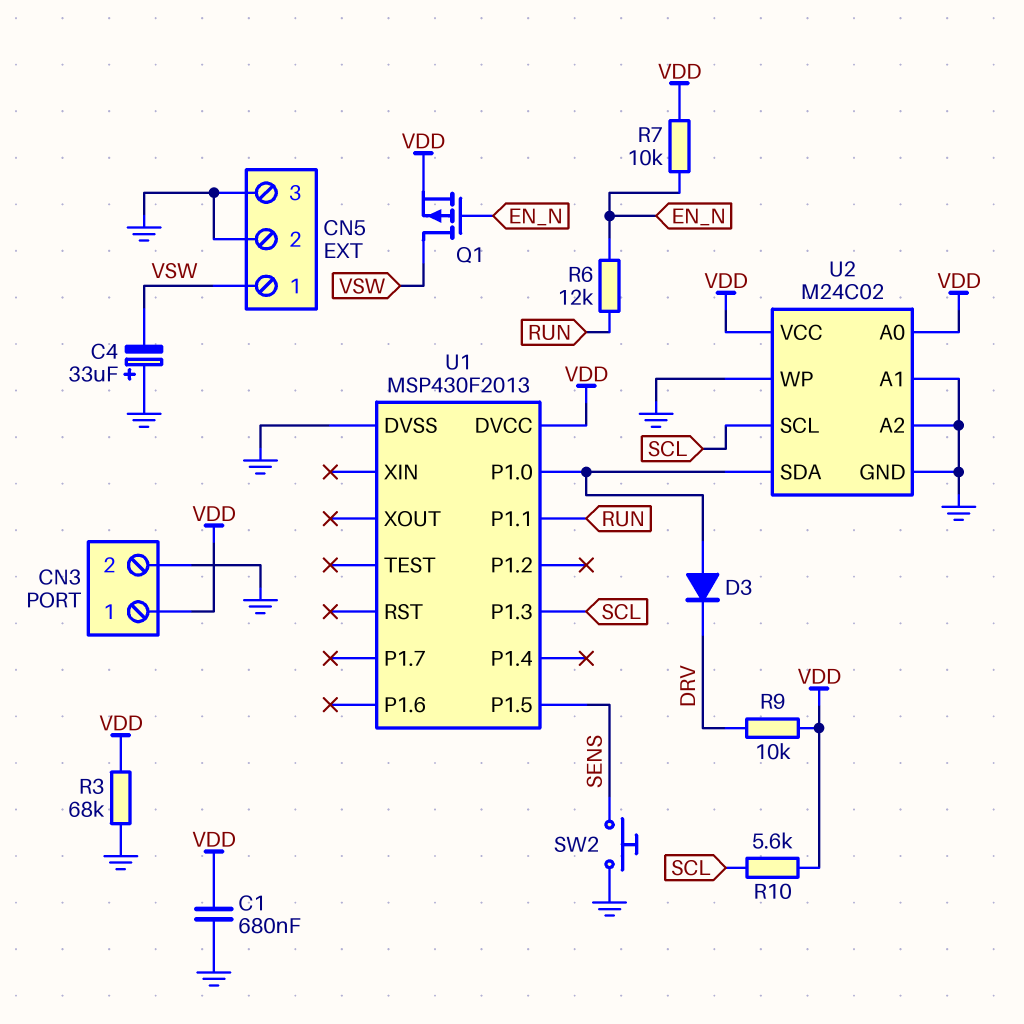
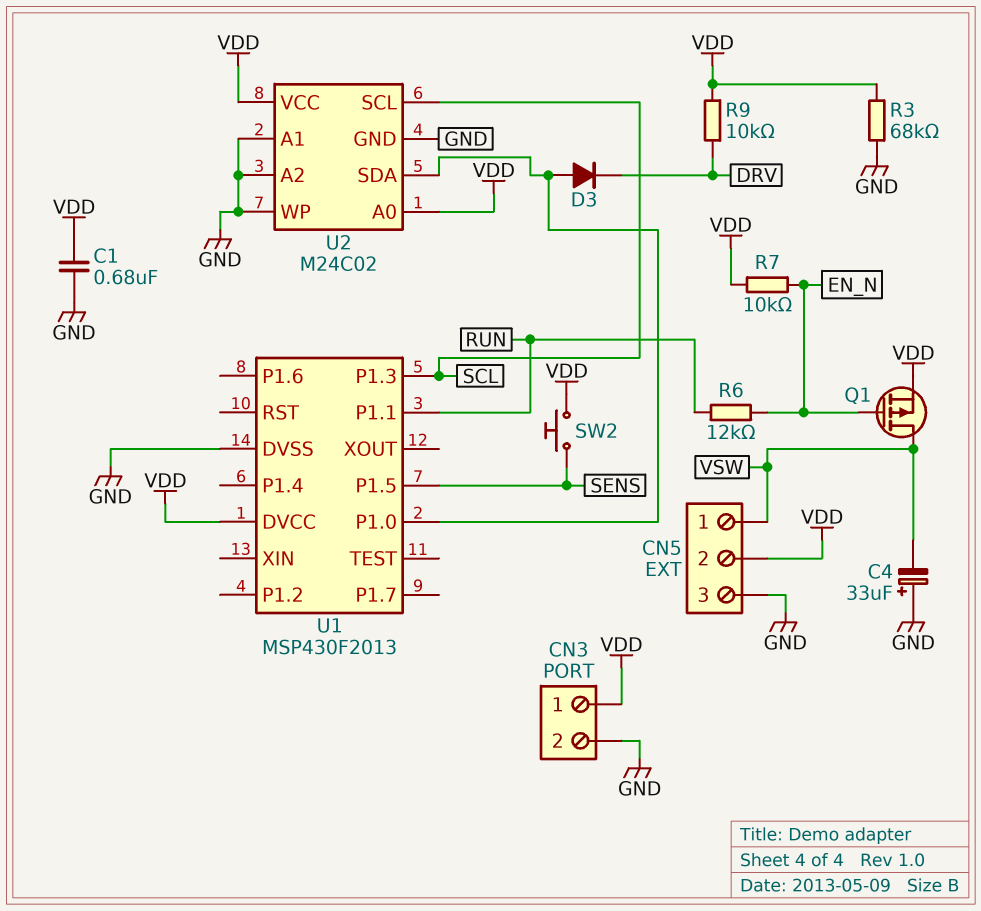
CN5 pin 2: GND -> VDD
R10: 5.6k (SCL, VDD) -> none
SW2: button (GND, SENS) -> button (SENS, VDD)

